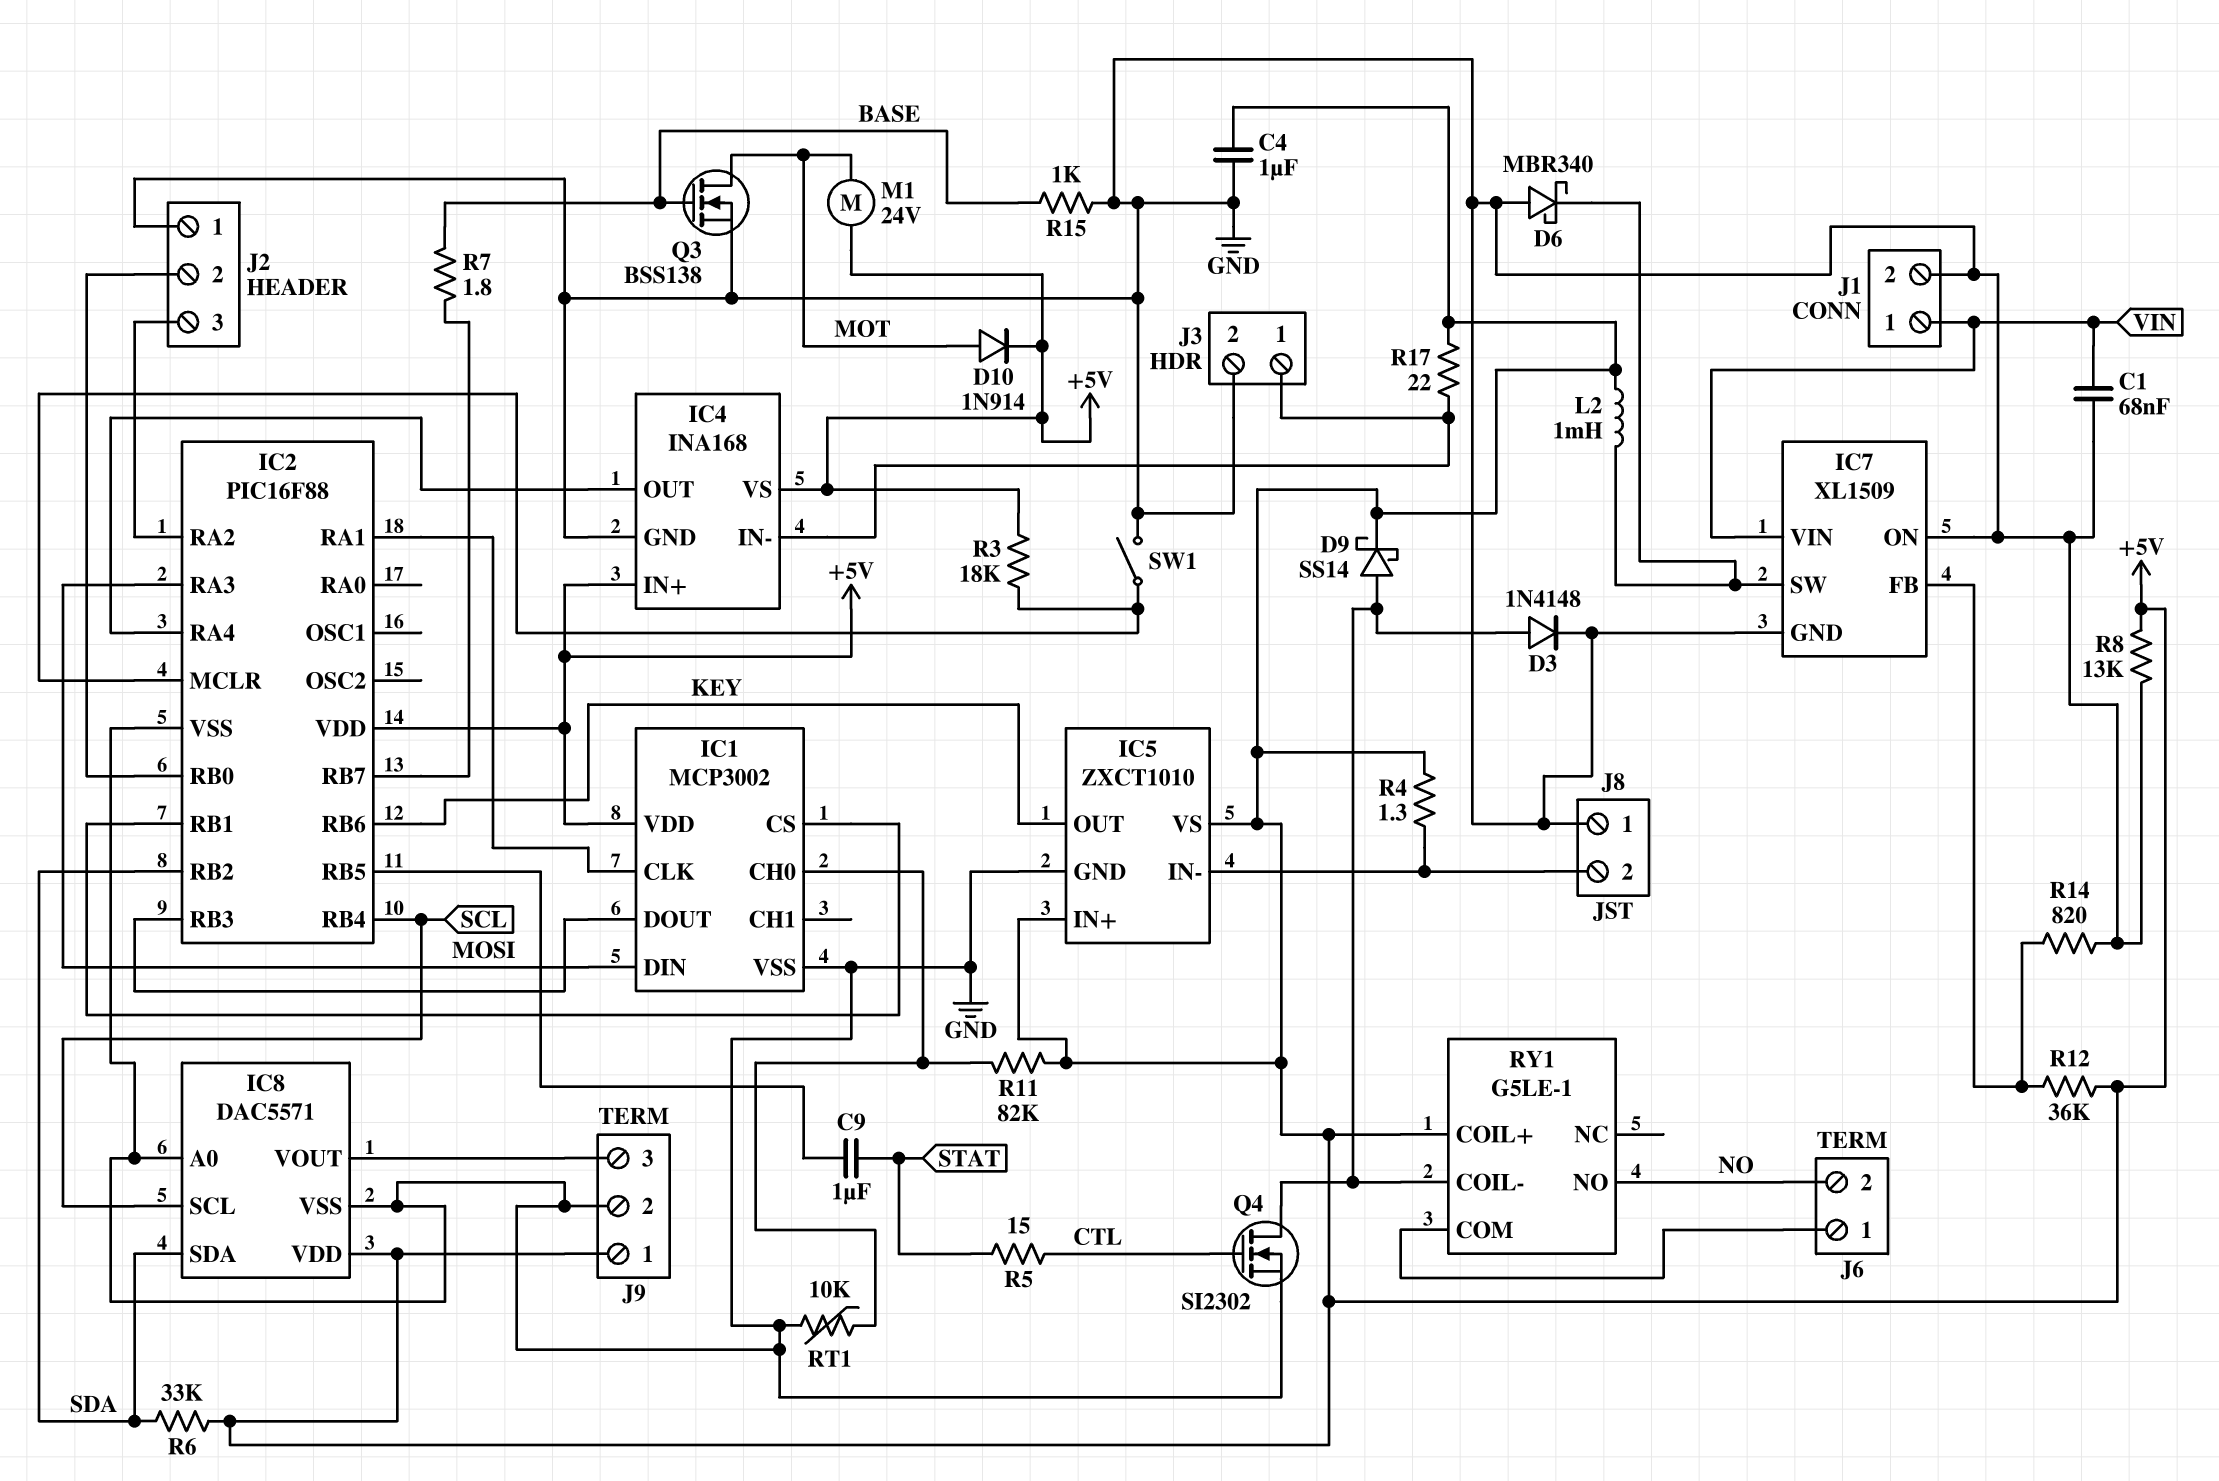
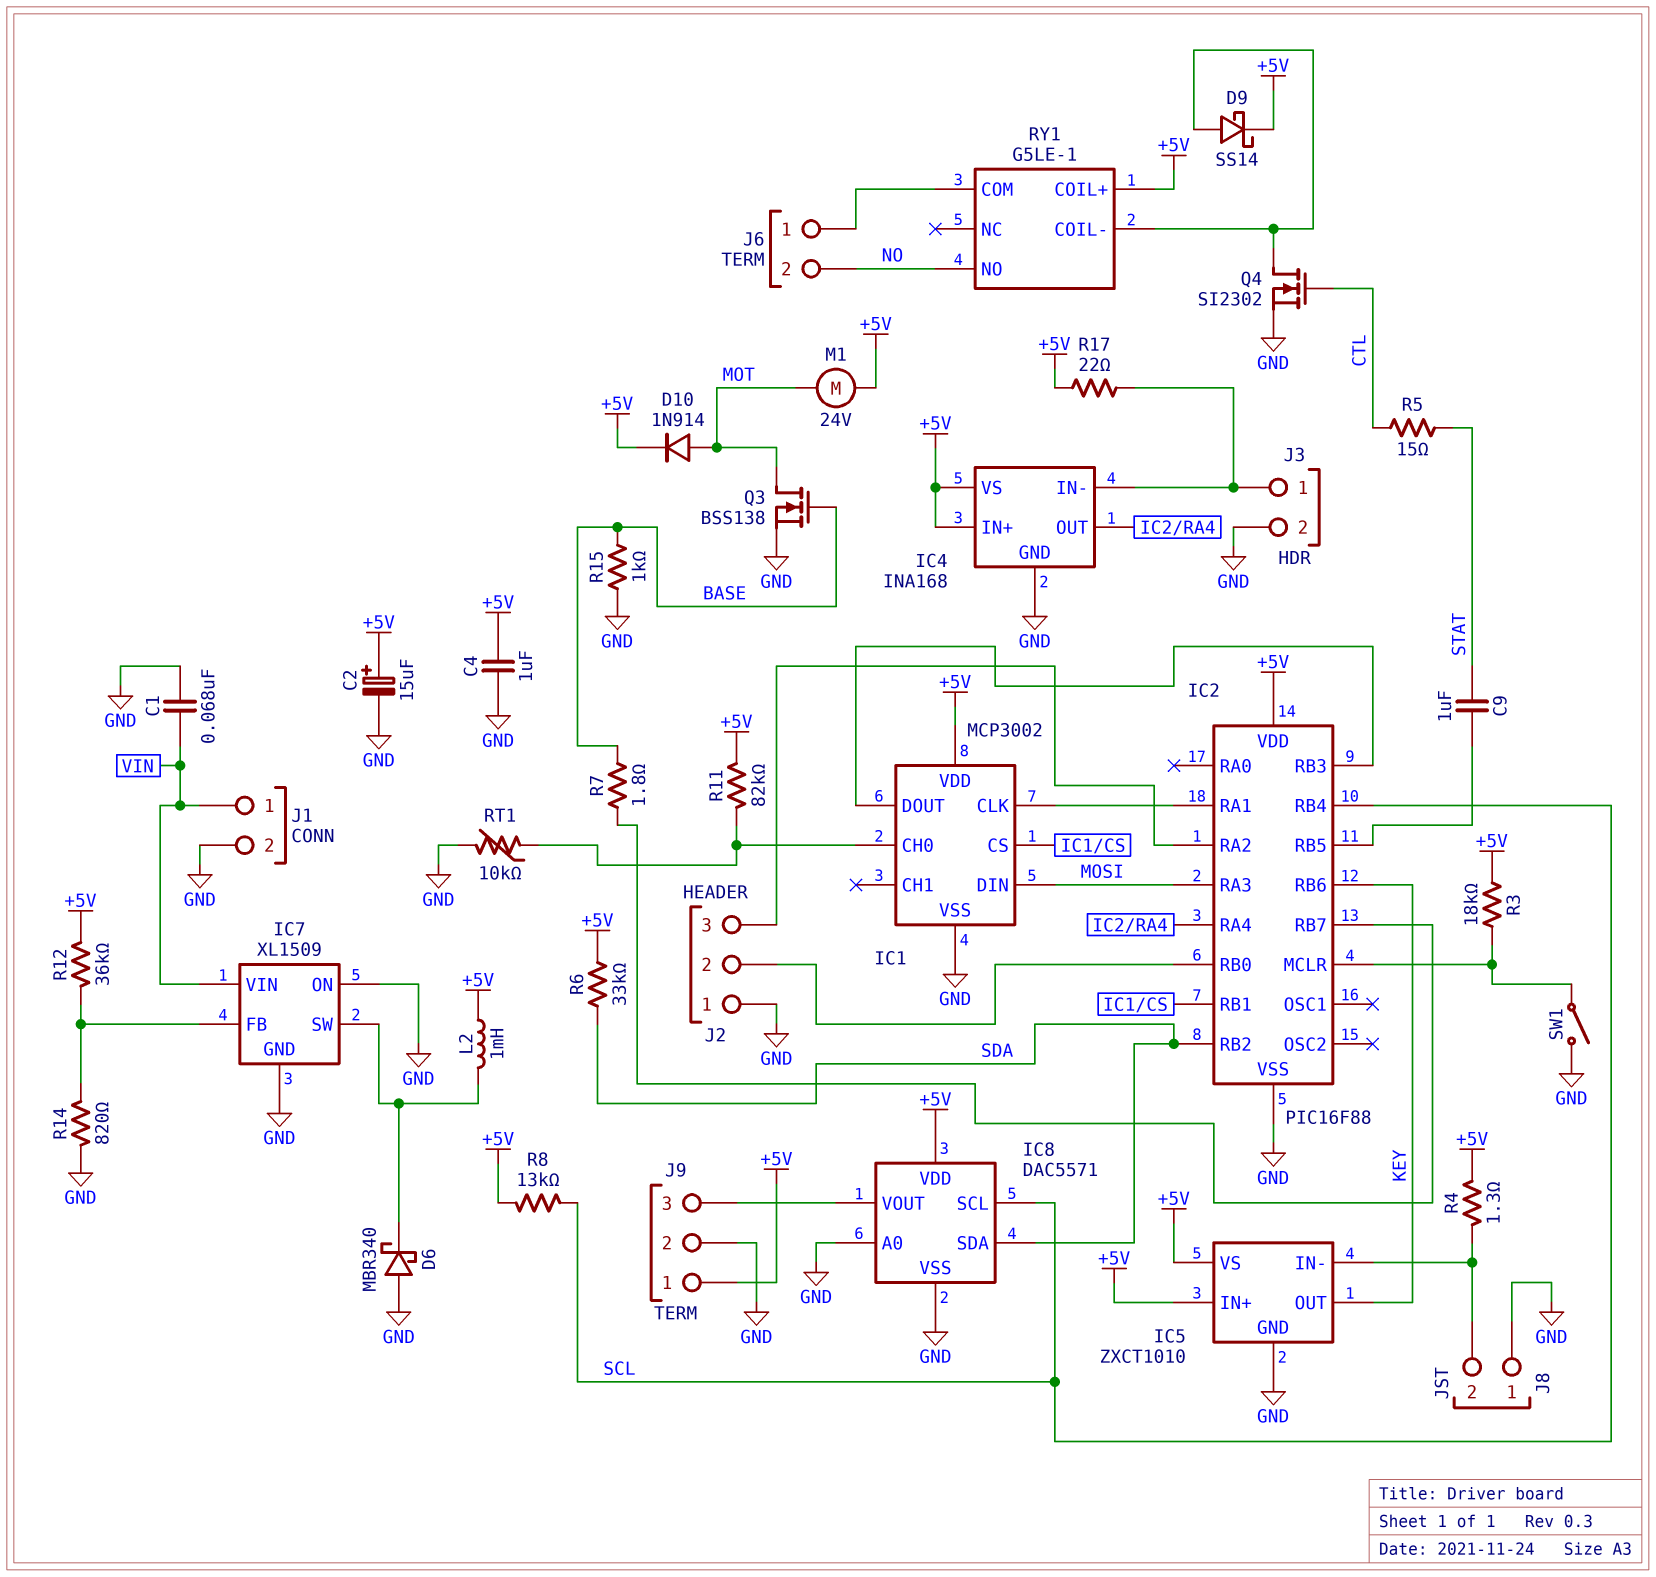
C2: none -> 15uF (plus +5V, minus GND)
D3: diode 1N4148 (A RY1/COIL-, K GND) -> none
R8: 13k (+5V, GND) -> 13k (+5V, SCL)

